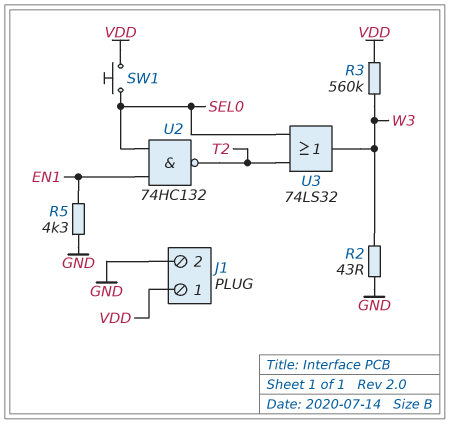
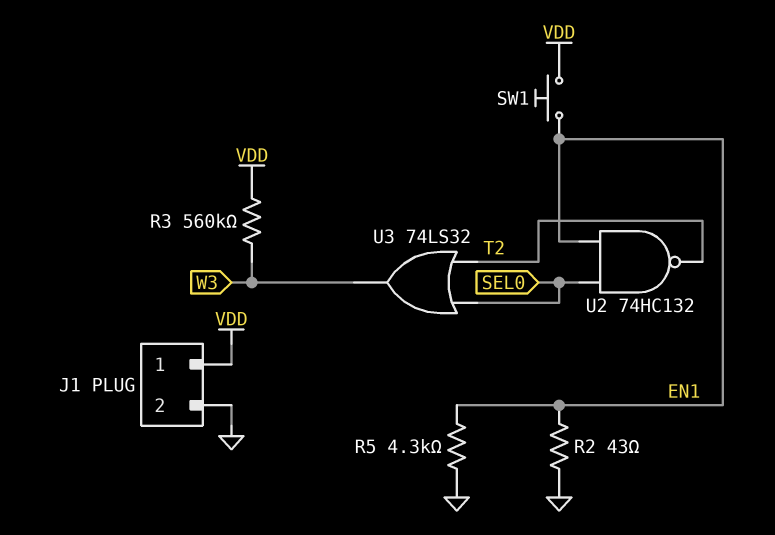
R2: 43 (GND, W3) -> 43 (EN1, GND)
SW1: button (SEL0, VDD) -> button (EN1, VDD)

